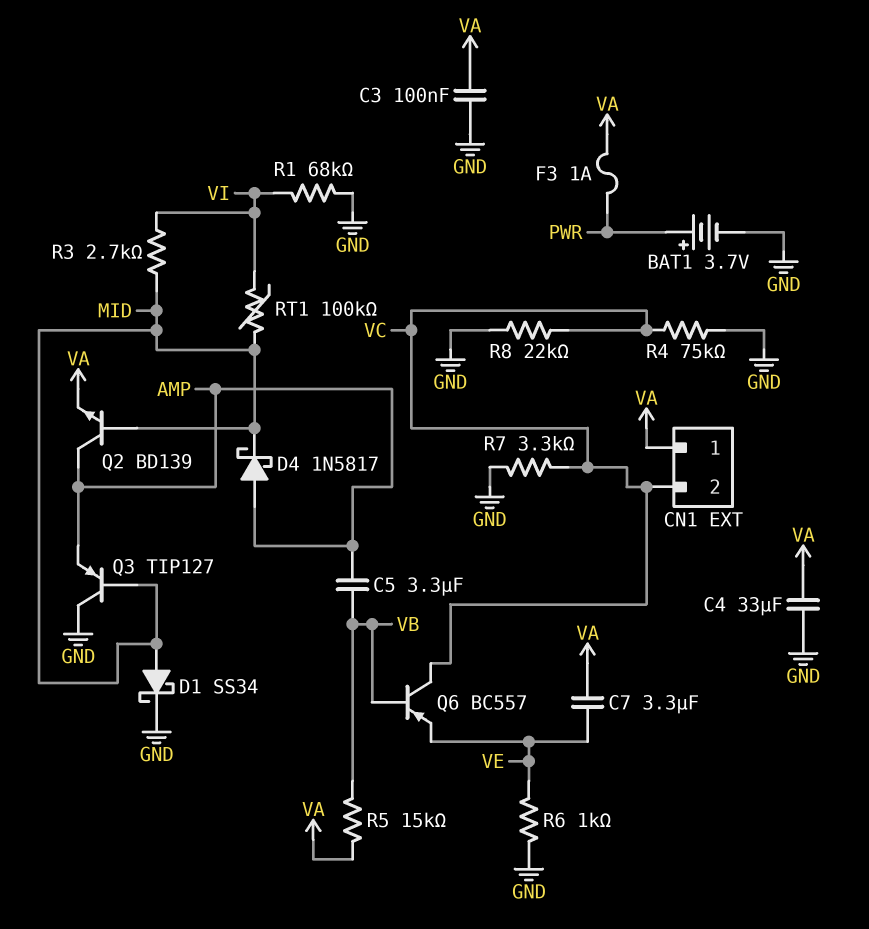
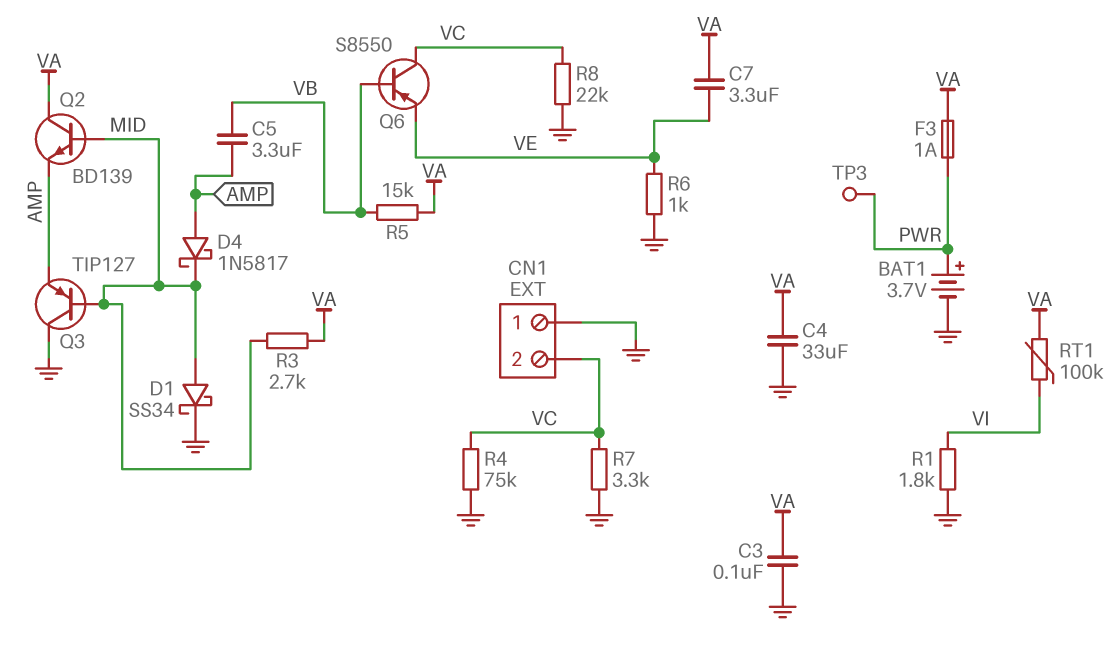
CN1 pin 1: VA -> GND
Q2: NPN BD139 (B MID, C AMP, E VA) -> NPN BD139 (B MID, C VA, E AMP)
Q6: PNP BC557 (B VB, C VC, E VE) -> PNP S8550 (B VB, C VC, E VE)
R1: 68k (GND, VI) -> 1.8k (GND, VI)
R3: 2.7k (MID, VI) -> 2.7k (MID, VA)
RT1: 100k (MID, VI) -> 100k (VA, VI)
TP3: none -> test point (PWR)

